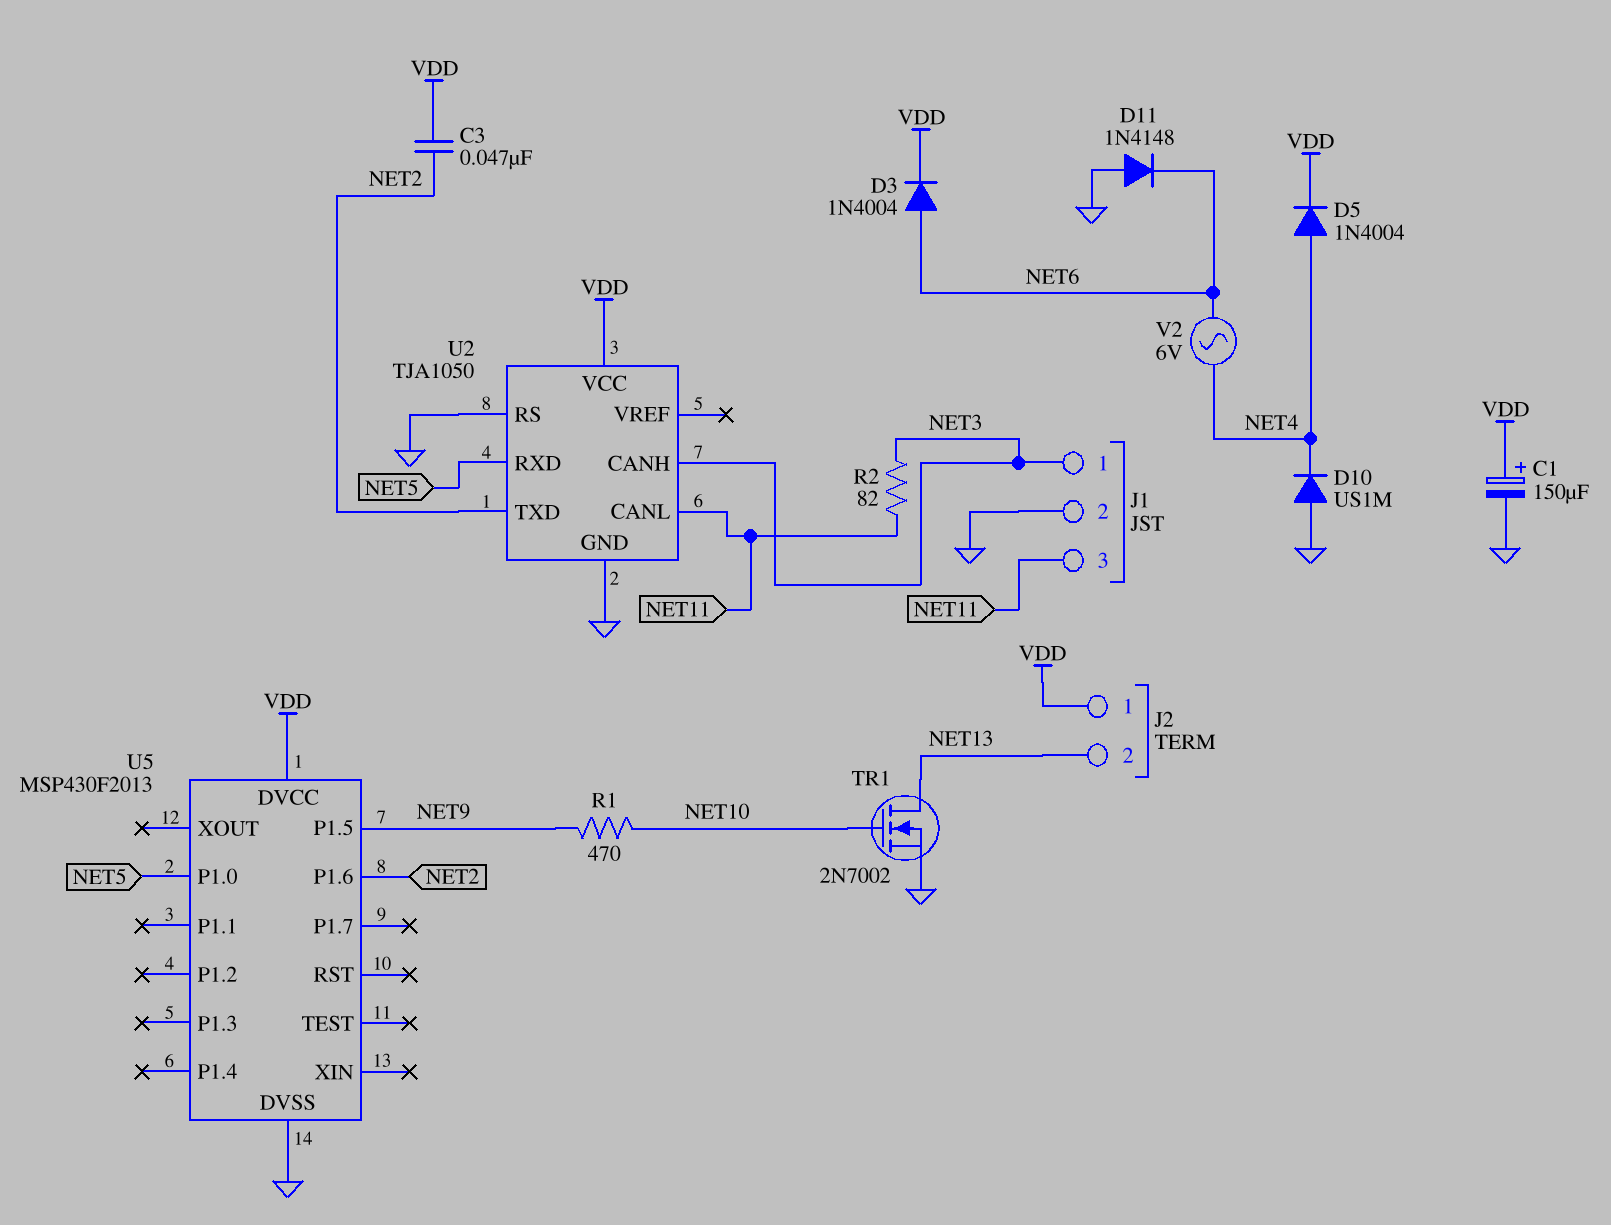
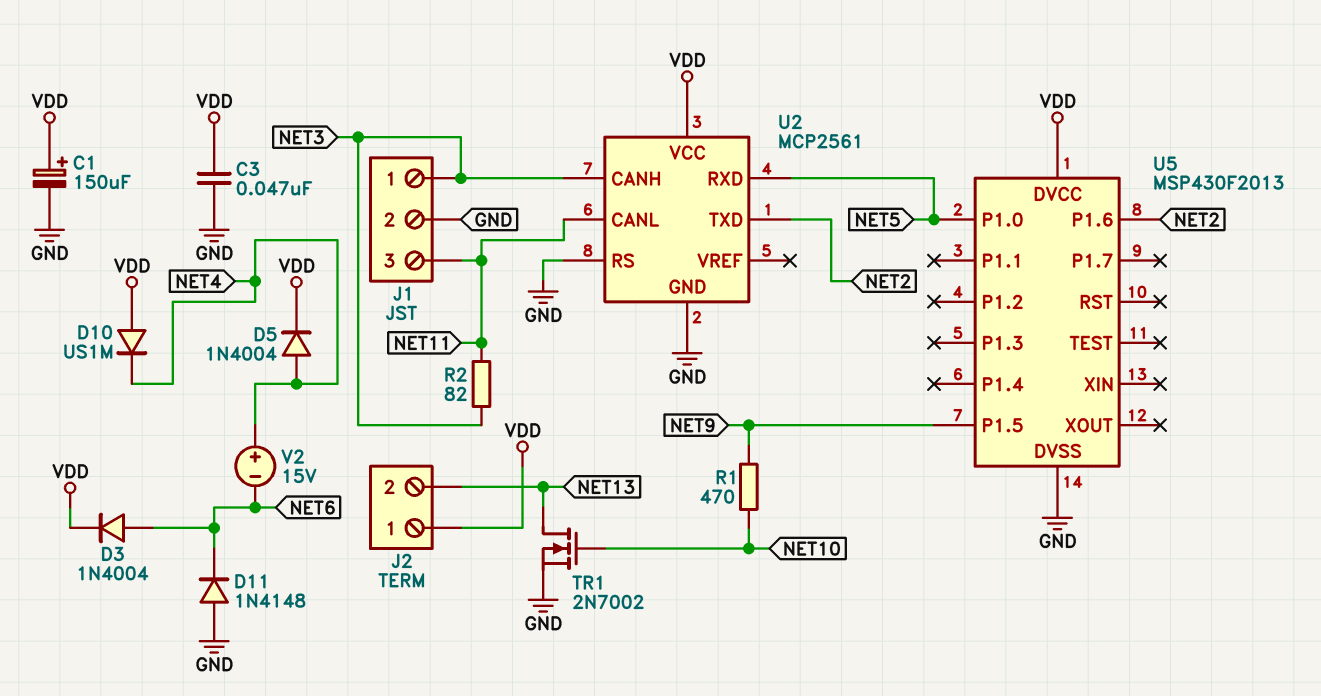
C3: 47nF (NET2, VDD) -> 47nF (GND, VDD)
D10: diode US1M (A GND, K NET4) -> diode US1M (A VDD, K NET4)
U2: TJA1050 -> MCP2561
V2: AC 6V (NET4, NET6) -> 15V (plus NET4, minus NET6)

